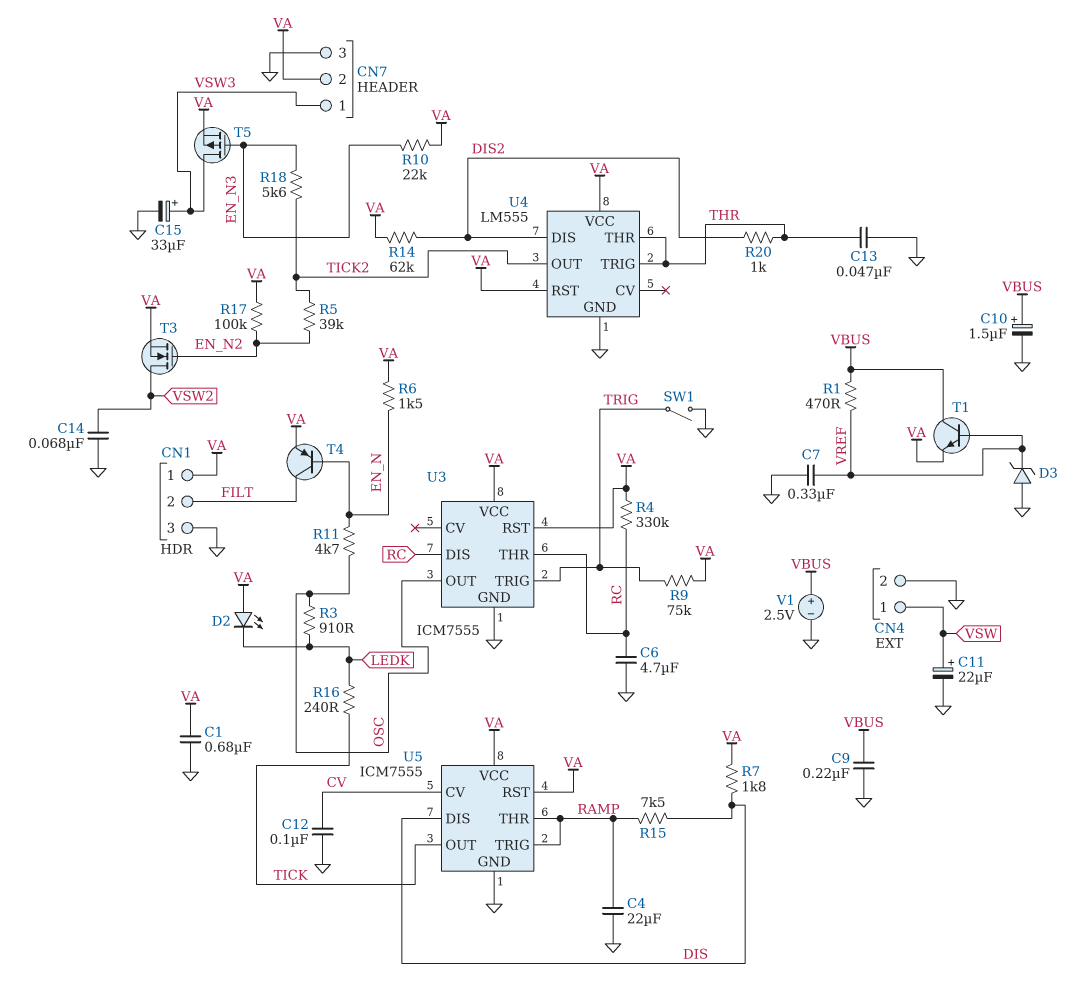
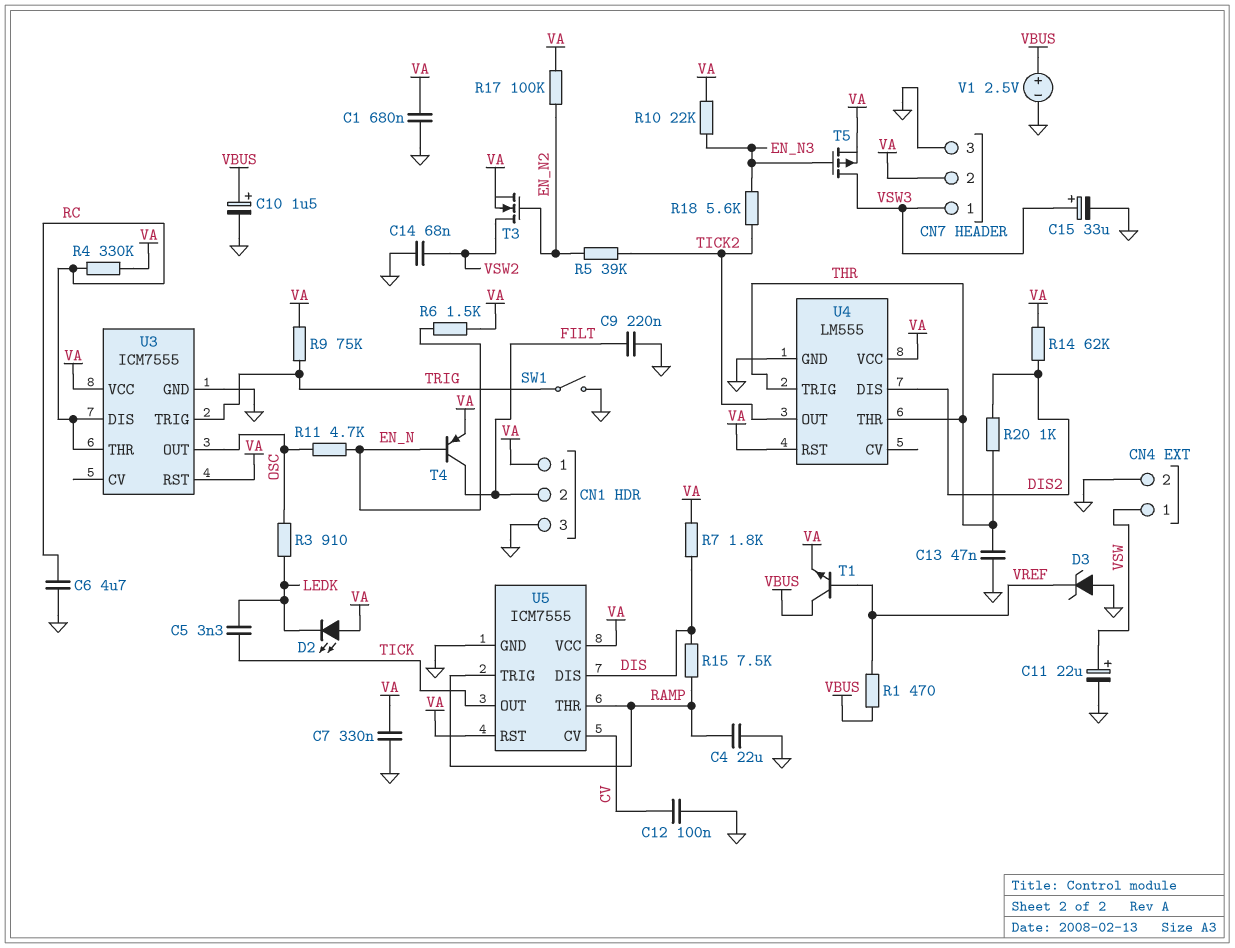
C5: none -> 3.3nF (LEDK, TICK)
C7: 330nF (GND, VREF) -> 330nF (GND, VA)
C9: 220nF (GND, VBUS) -> 220nF (FILT, GND)
R16: 240 (LEDK, TICK) -> none

